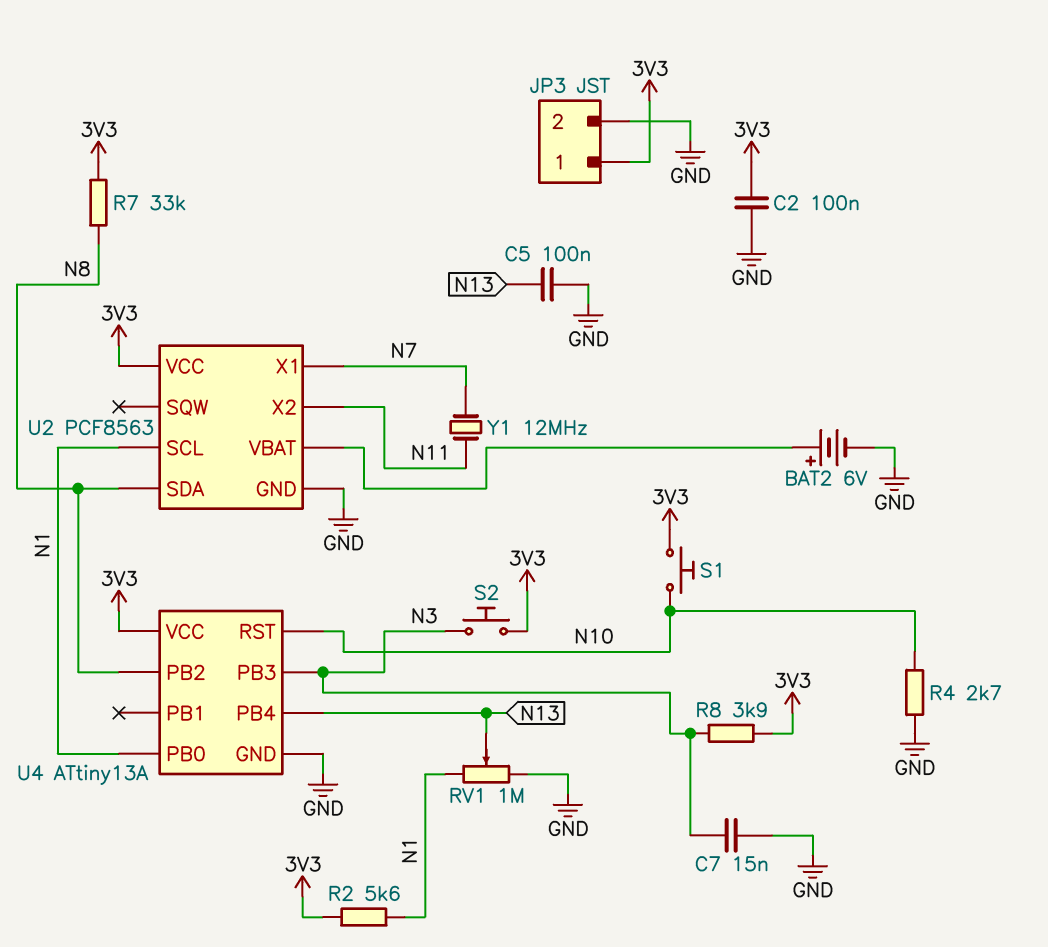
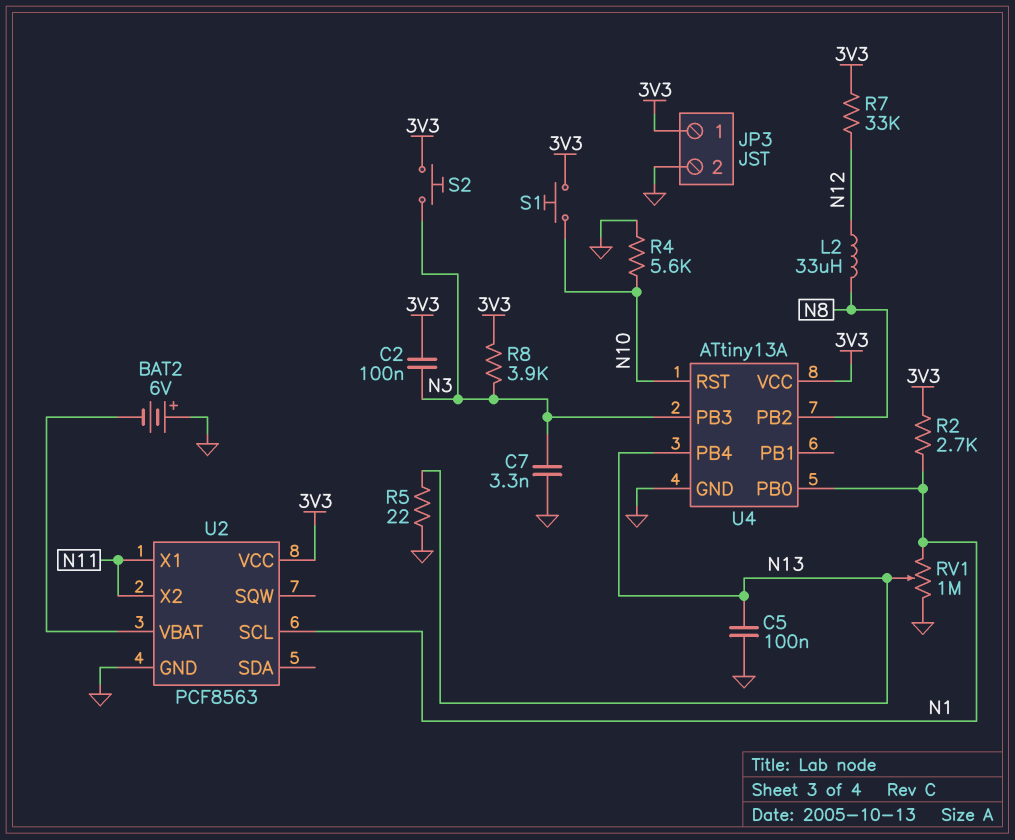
BAT2: 6V (plus U2/VBAT, minus GND) -> 6V (plus GND, minus U2/VBAT)
C2: 100nF (3V3, GND) -> 100nF (3V3, N3)
C7: 15nF (GND, N3) -> 3.3nF (GND, N3)
L2: none -> 33uH (N8, N12)
R2: 5.6k (3V3, N1) -> 2.7k (3V3, N1)
R4: 2.7k (GND, N10) -> 5.6k (GND, N10)
R5: none -> 22 (GND, N13)
R7: 33k (3V3, N8) -> 33k (3V3, N12)
U2 pin SDA: N8 -> none
U2 pin X1: N7 -> N11
Y1: 12MHz (N7, N11) -> none

